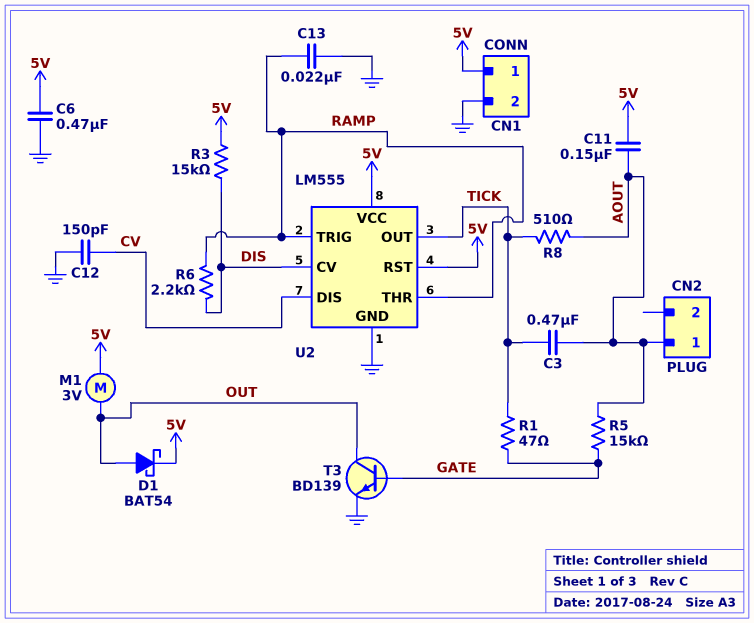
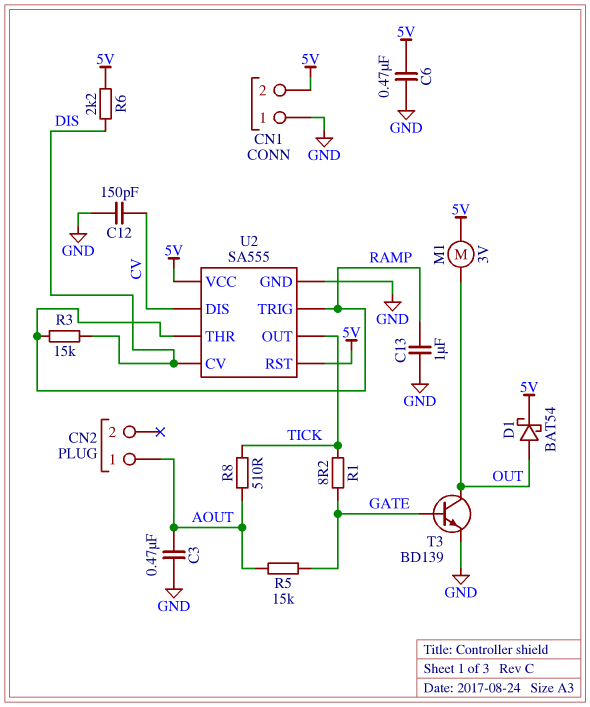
C3: 470nF (AOUT, TICK) -> 470nF (AOUT, GND)
C11: 150nF (5V, AOUT) -> none
C13: 22nF (GND, RAMP) -> 1uF (GND, RAMP)
CN1 pin 1: 5V -> GND
CN1 pin 2: GND -> 5V
R1: 47 (GATE, TICK) -> 8.2 (GATE, TICK)
R3: 15k (5V, DIS) -> 15k (DIS, RAMP)
R6: 2.2k (DIS, RAMP) -> 2.2k (5V, DIS)
U2: LM555 -> SA555

